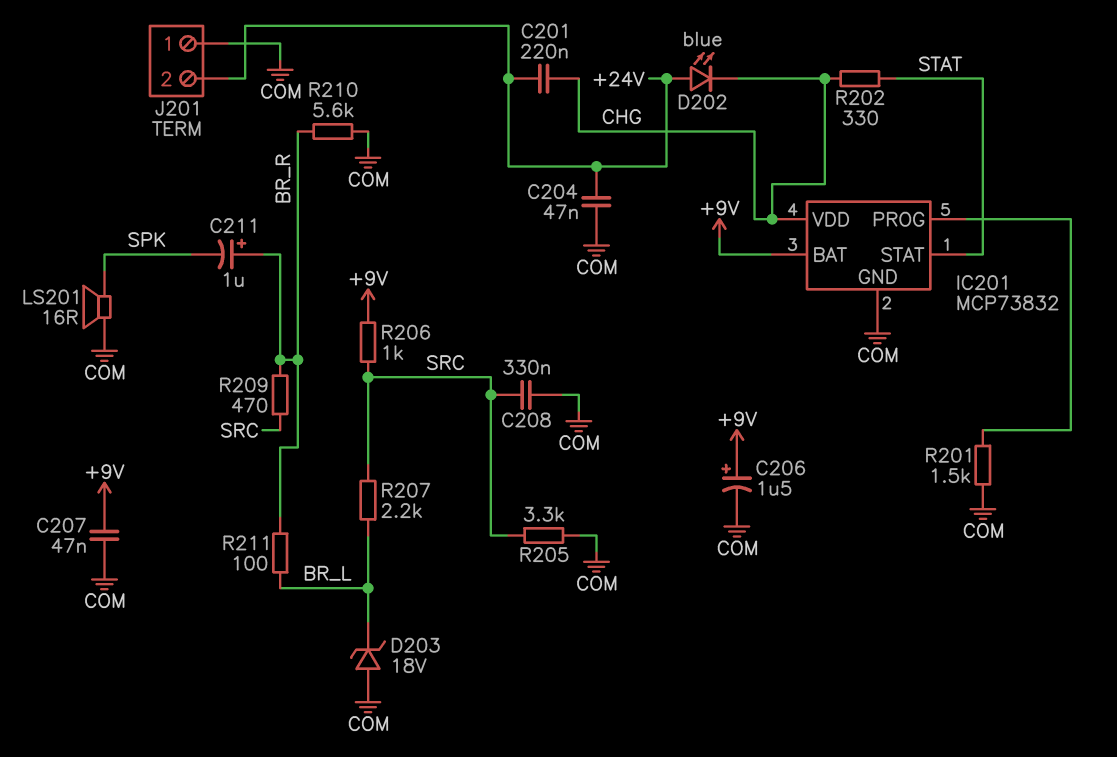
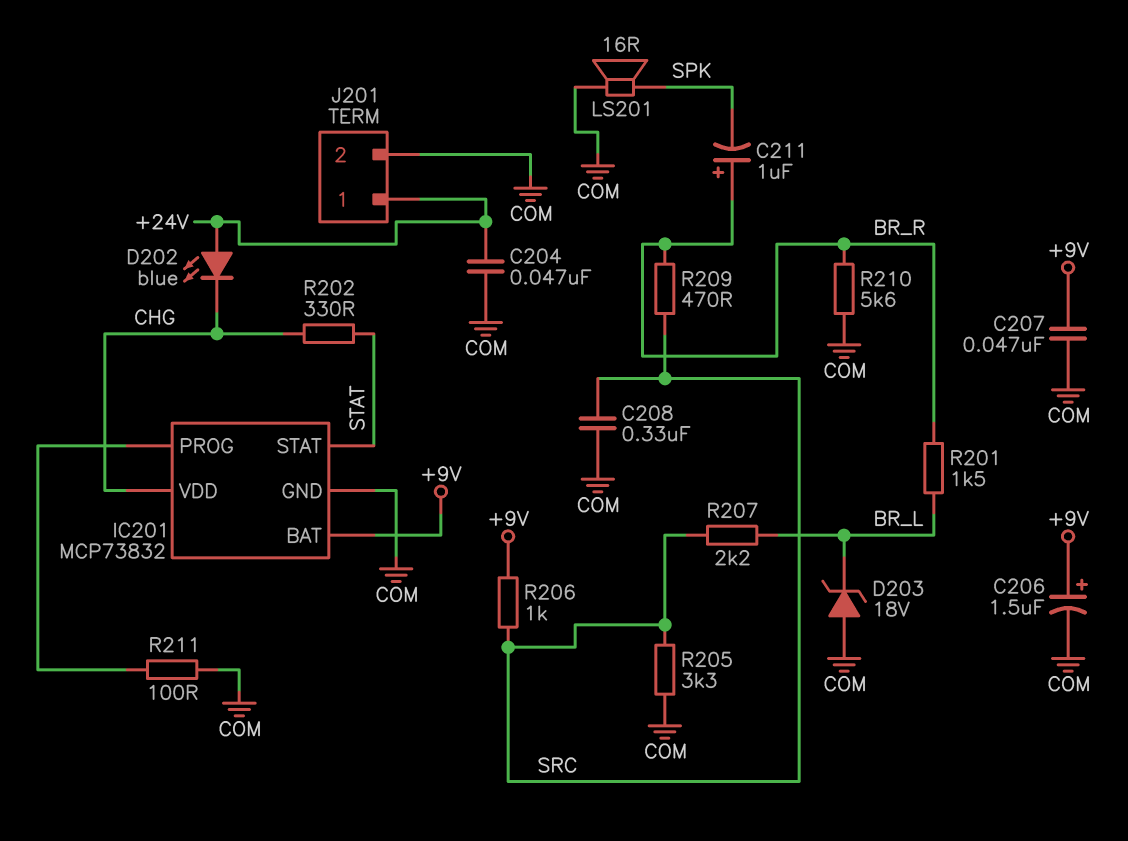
C201: 220nF (+24V, CHG) -> none
J201 pin 1: COM -> +24V
J201 pin 2: +24V -> COM
R201: 1.5k (COM, IC201/PROG) -> 1.5k (BR_L, BR_R)
R211: 100 (BR_L, BR_R) -> 100 (COM, IC201/PROG)

